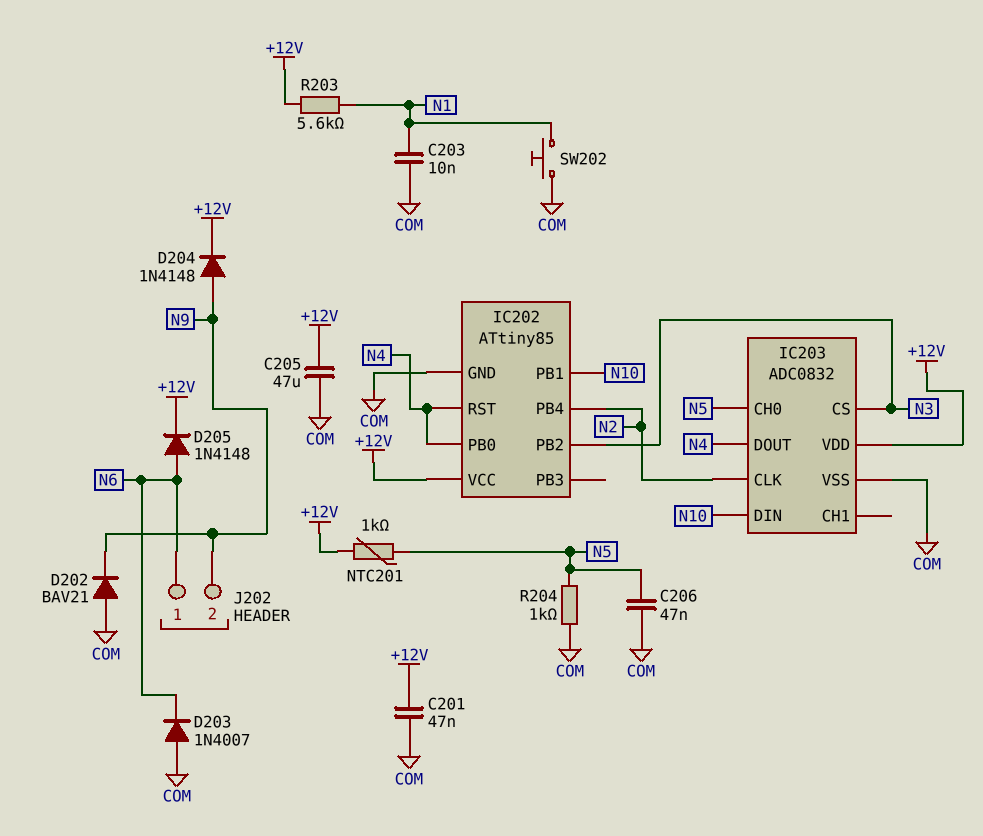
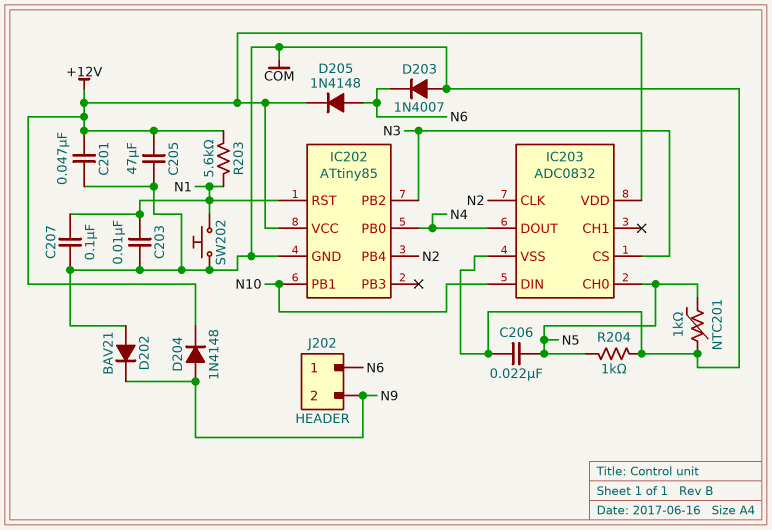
C206: 47nF (COM, N5) -> 22nF (COM, N5)
C207: none -> 100nF (COM, N1)
IC202 pin RST: N4 -> N1
NTC201: 1k (+12V, N5) -> 1k (COM, N5)

